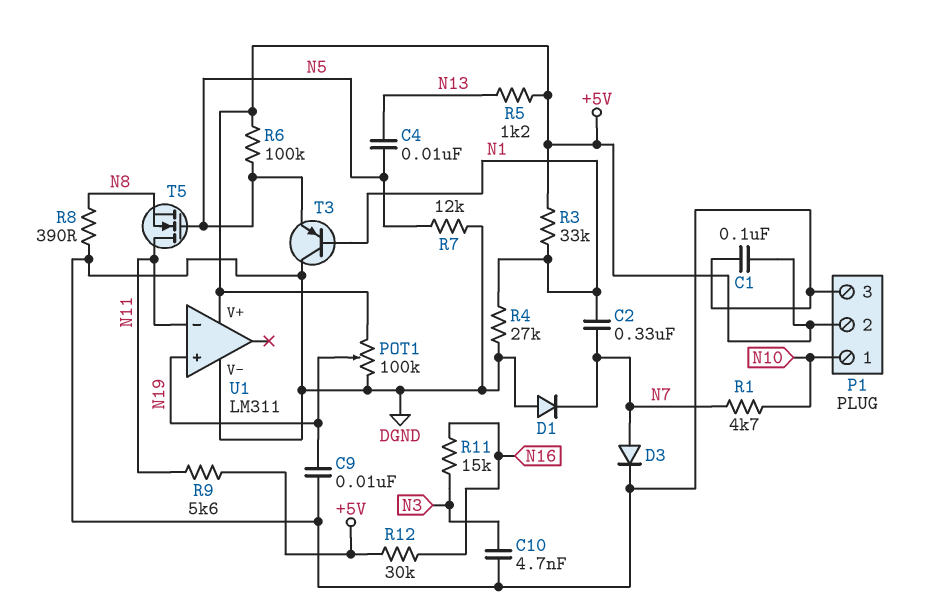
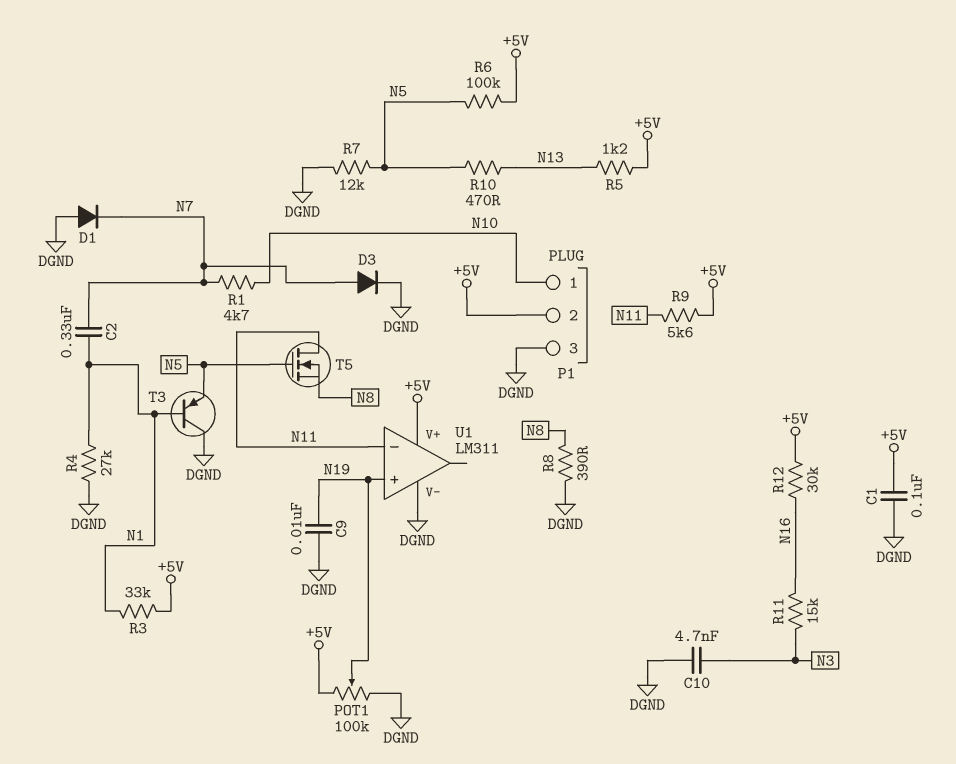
C4: 10nF (N5, N13) -> none
R10: none -> 470 (N5, N13)

